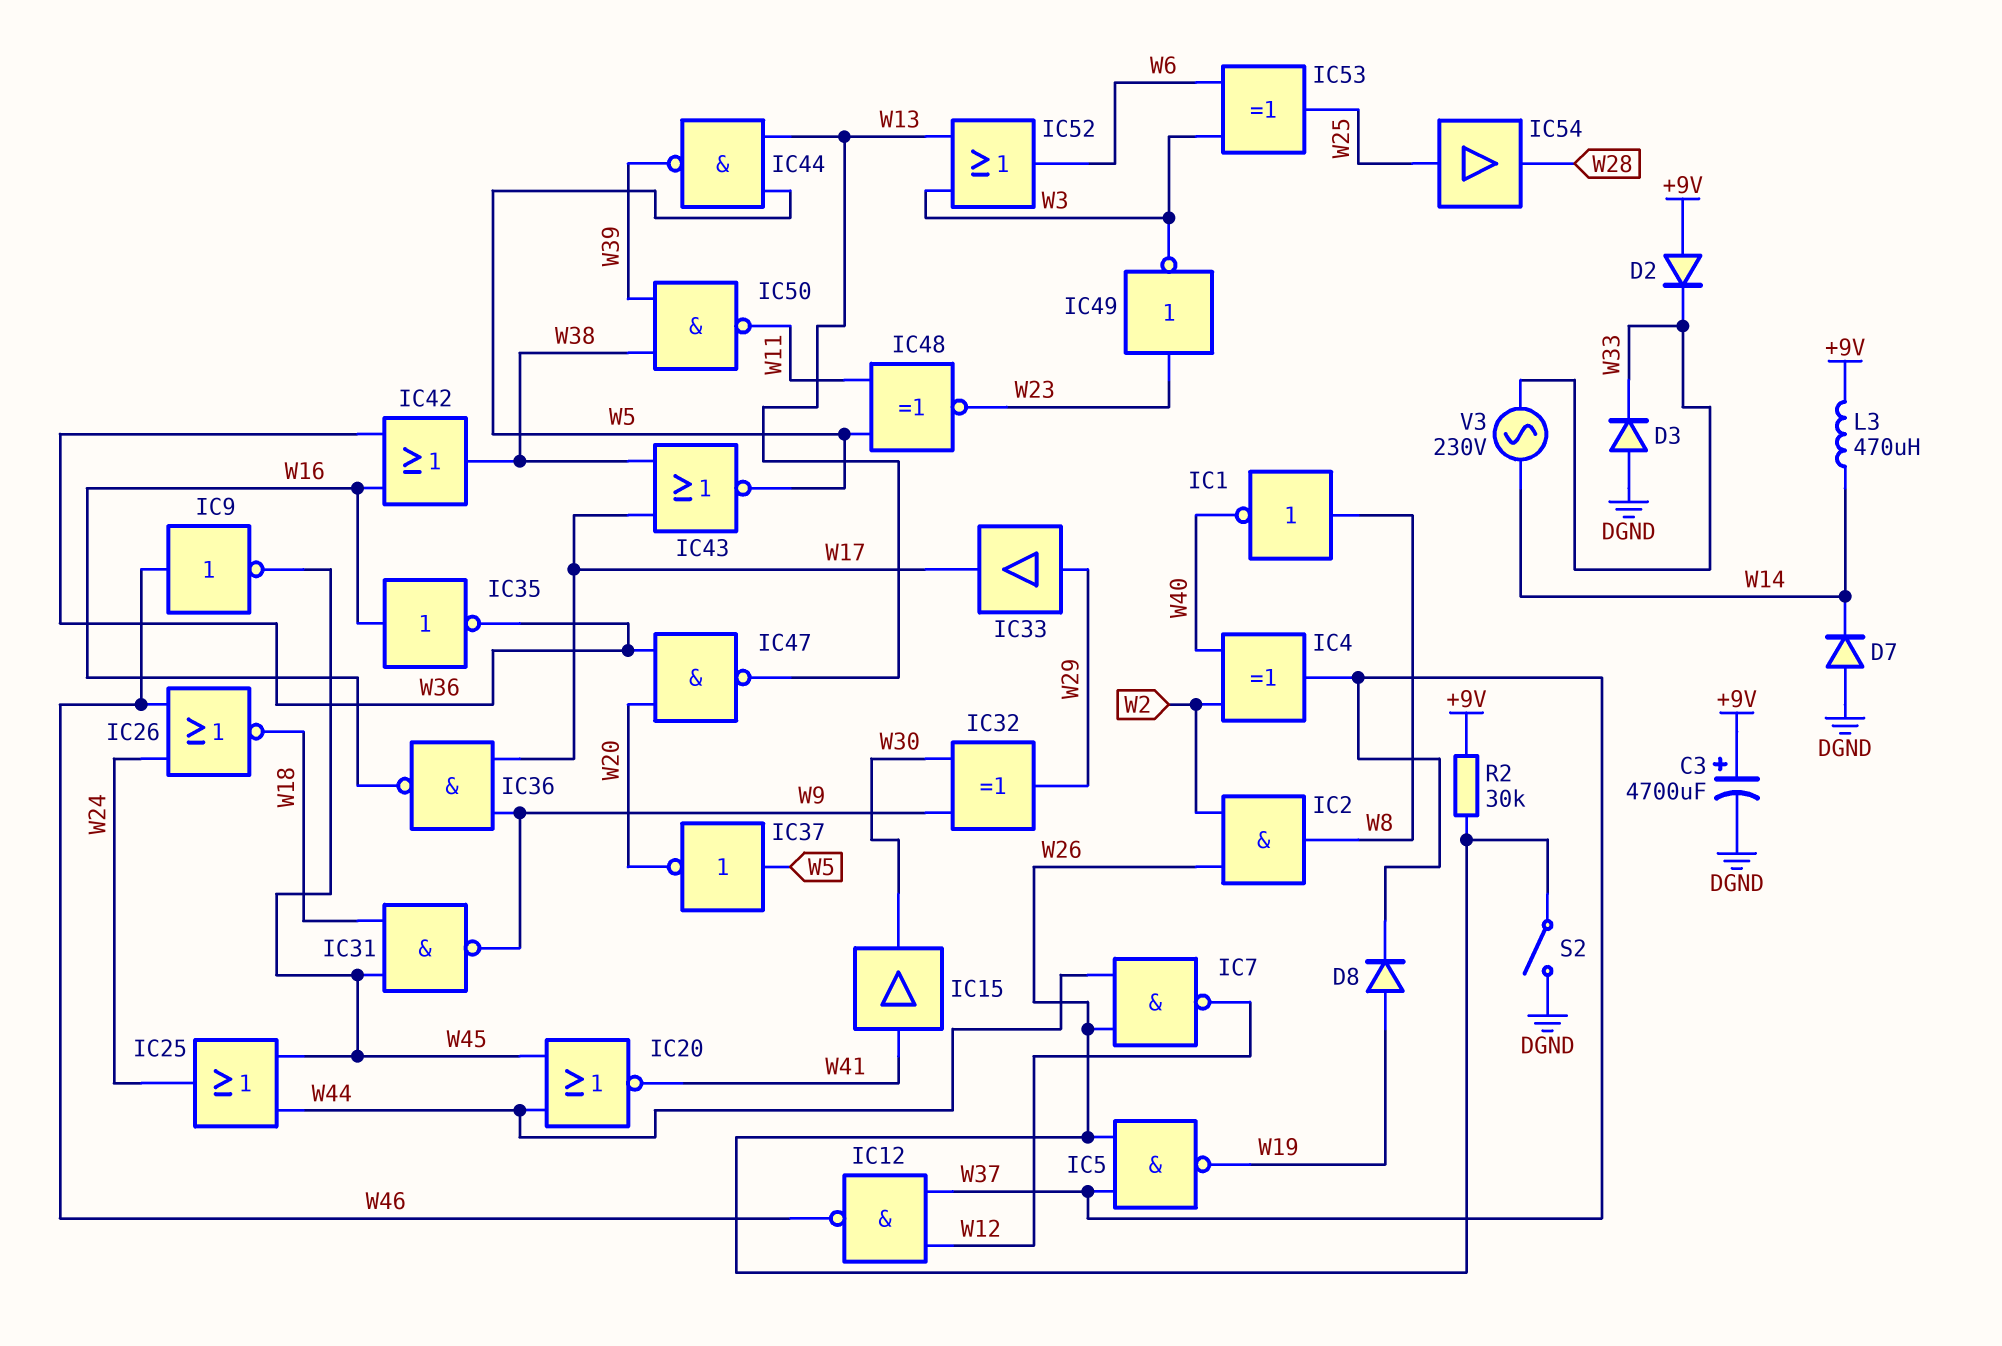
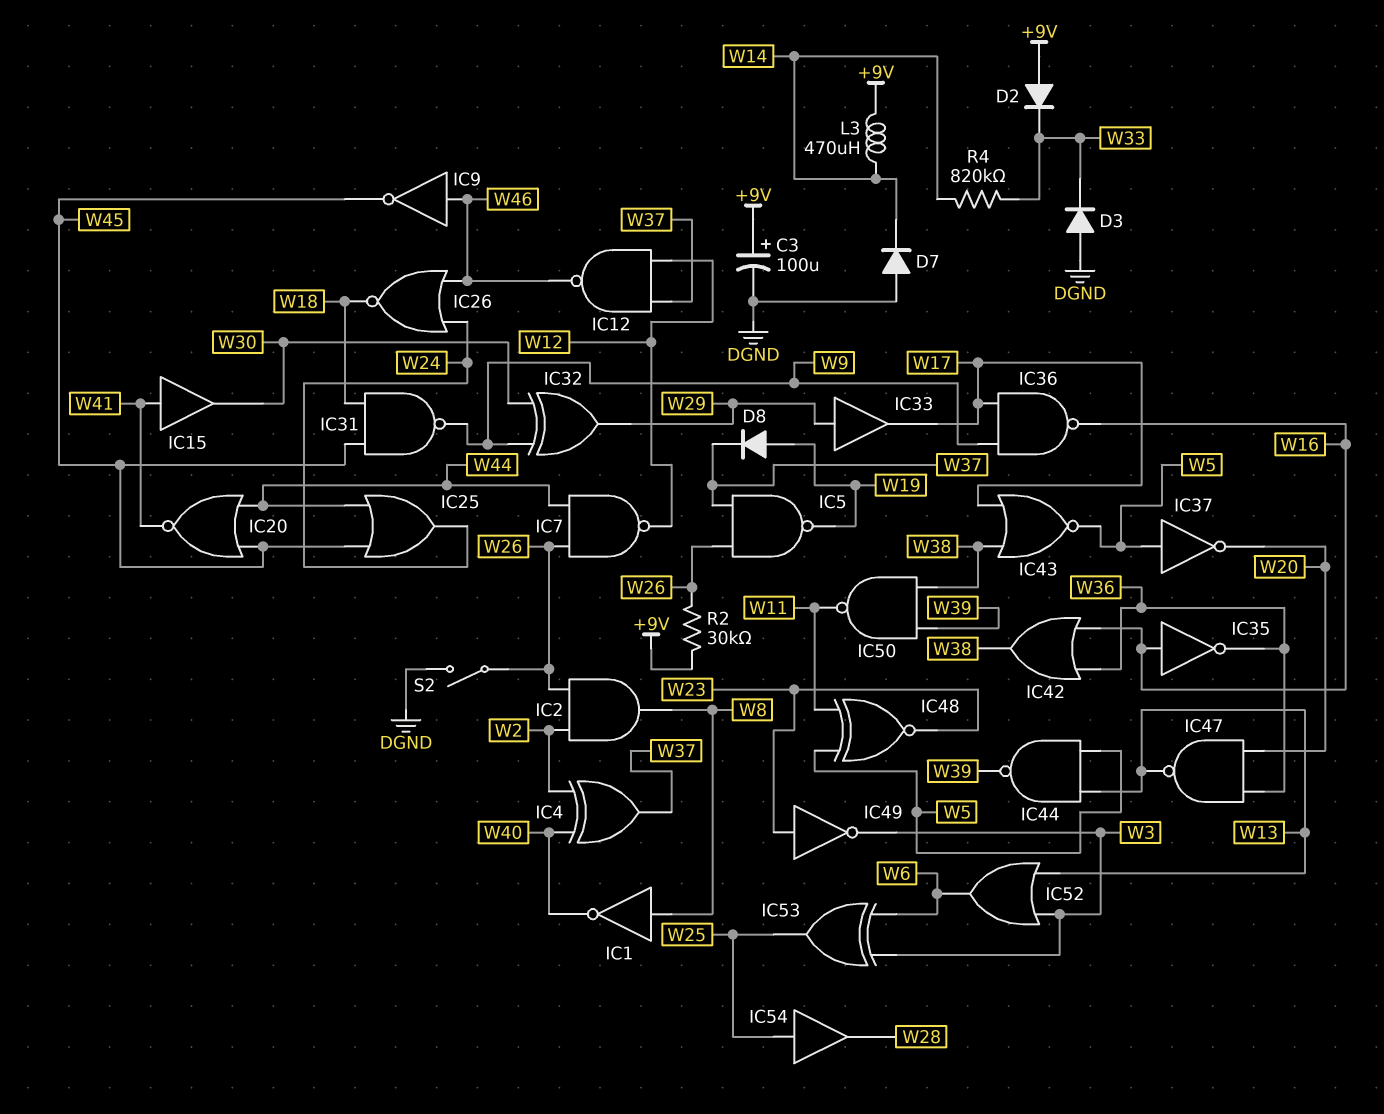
C3: 4700uF (plus +9V, minus DGND) -> 100uF (plus +9V, minus DGND)
R4: none -> 820k (W14, W33)
V3: AC 230V (W14, W33) -> none

